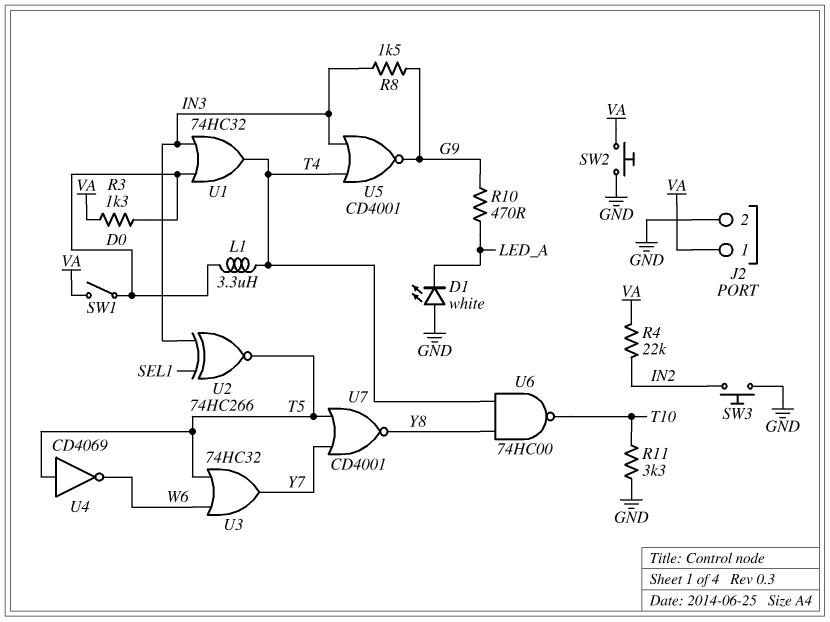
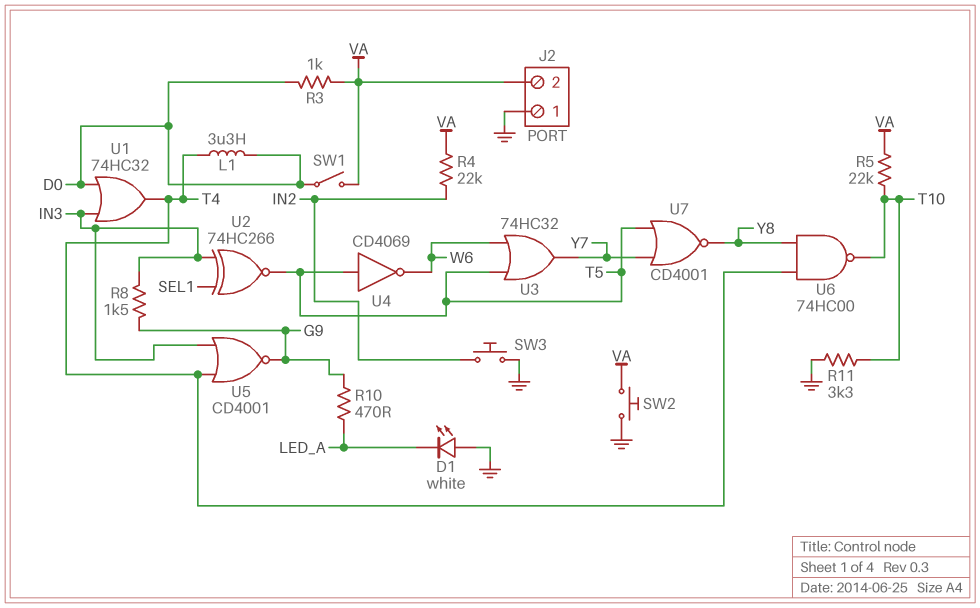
J2 pin 1: VA -> GND
J2 pin 2: GND -> VA
R3: 1.3k (D0, VA) -> 1k (D0, VA)
R5: none -> 22k (T10, VA)

